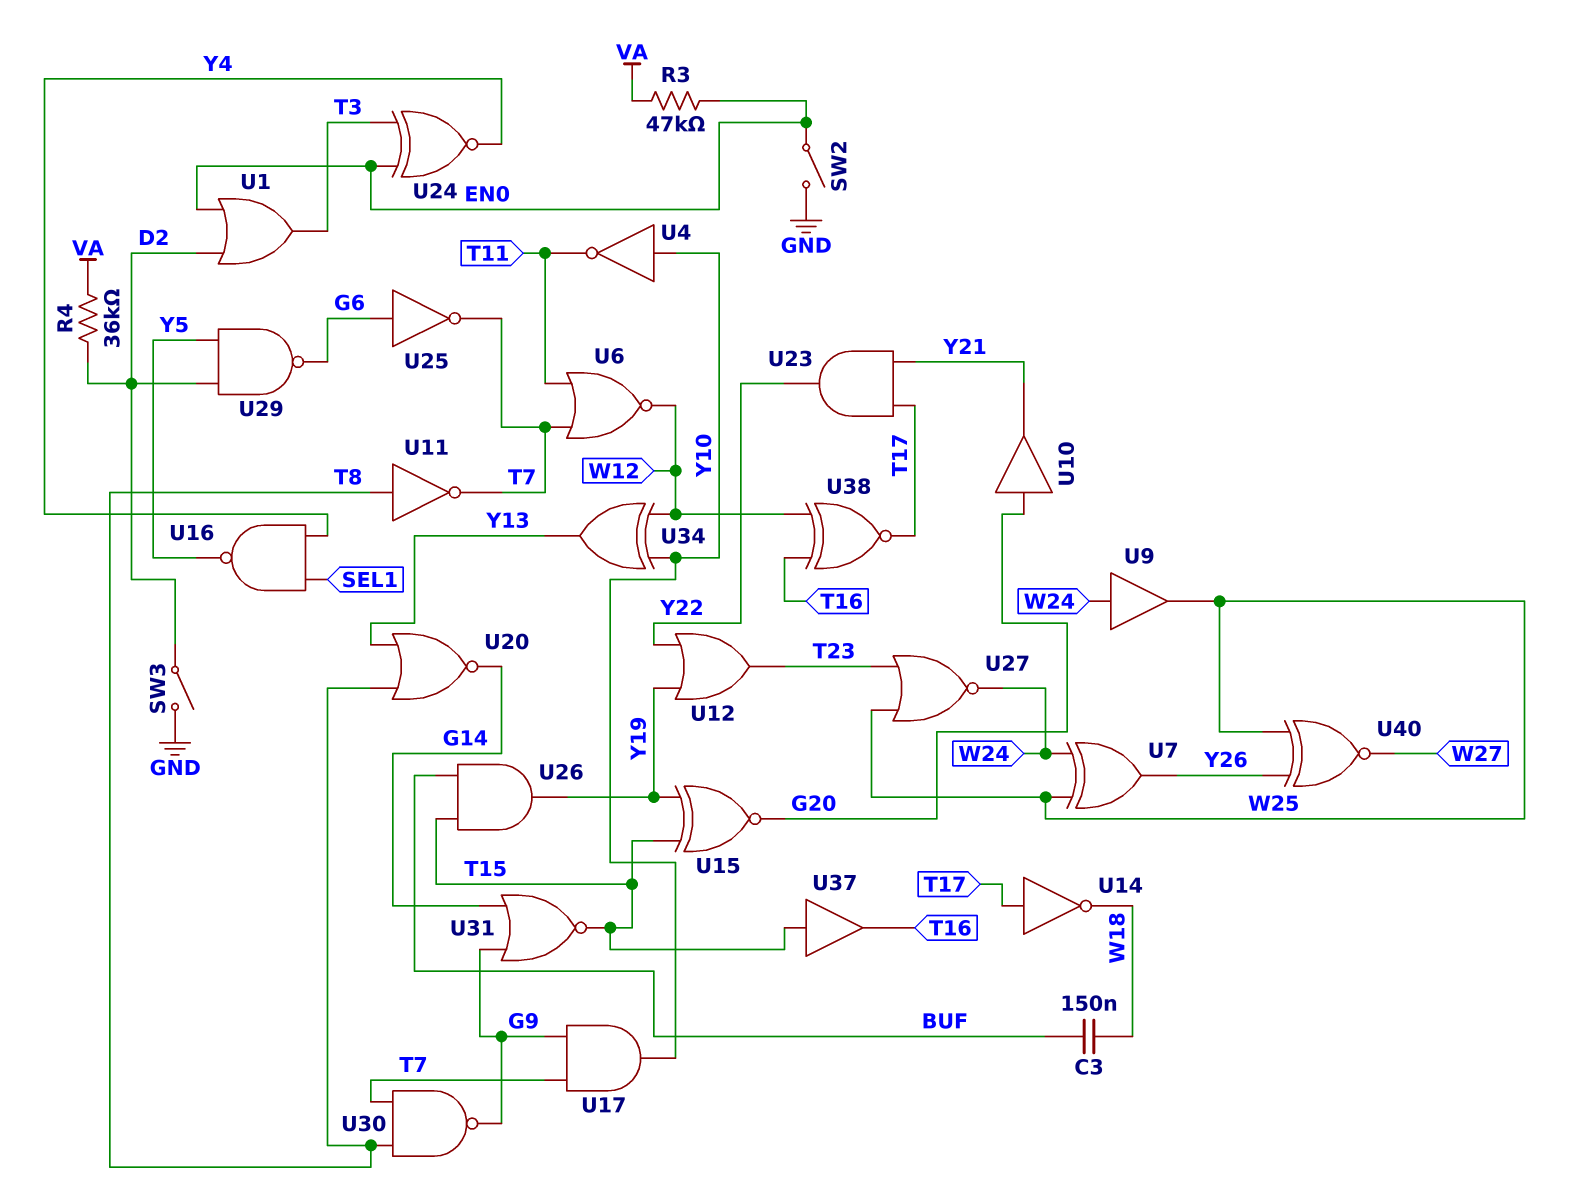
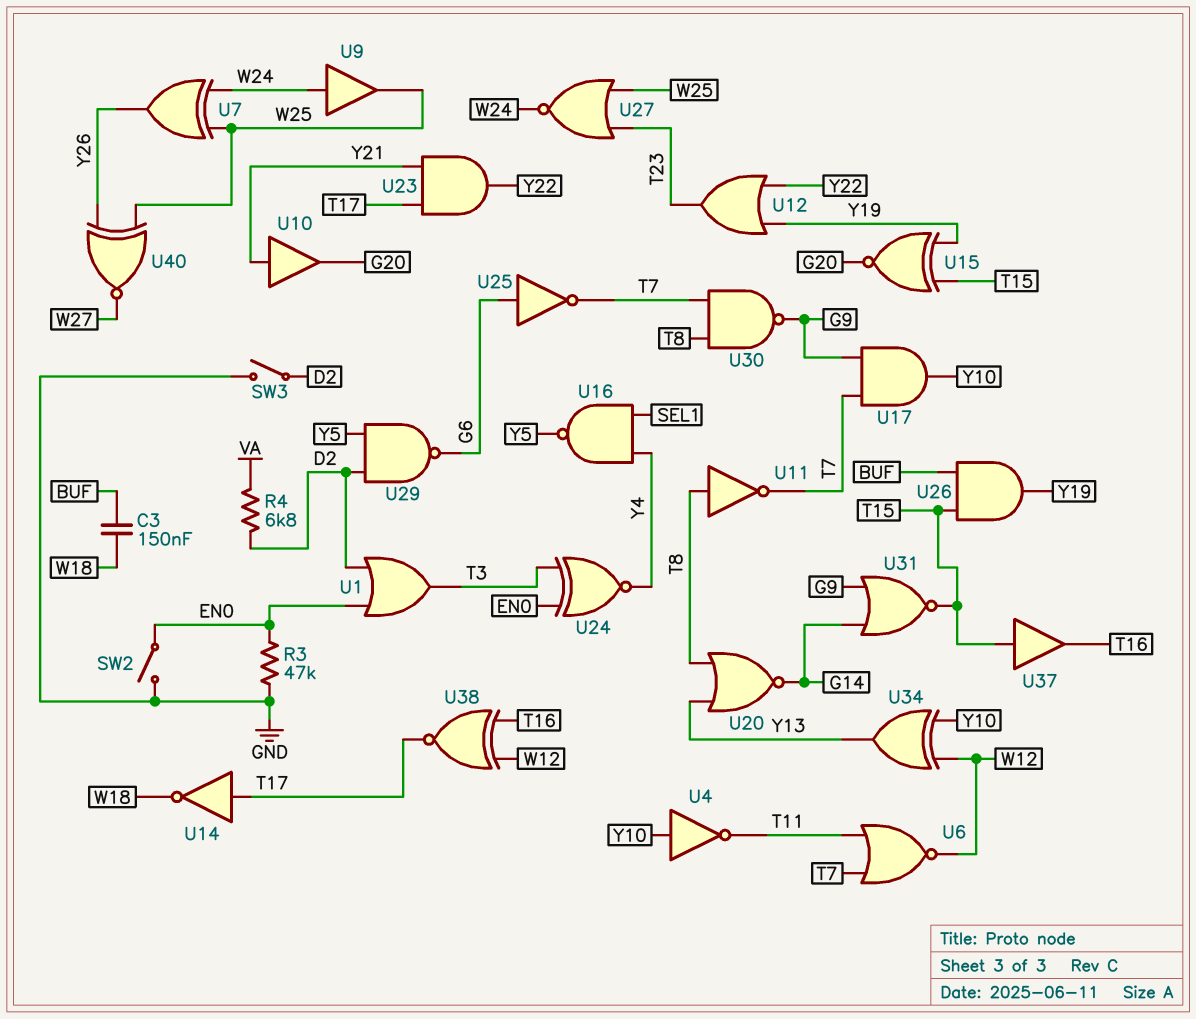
R3: 47k (EN0, VA) -> 47k (EN0, GND)
R4: 36k (D2, VA) -> 6.8k (D2, VA)
U10: buffer (in G20, out Y21) -> buffer (in Y21, out G20)

